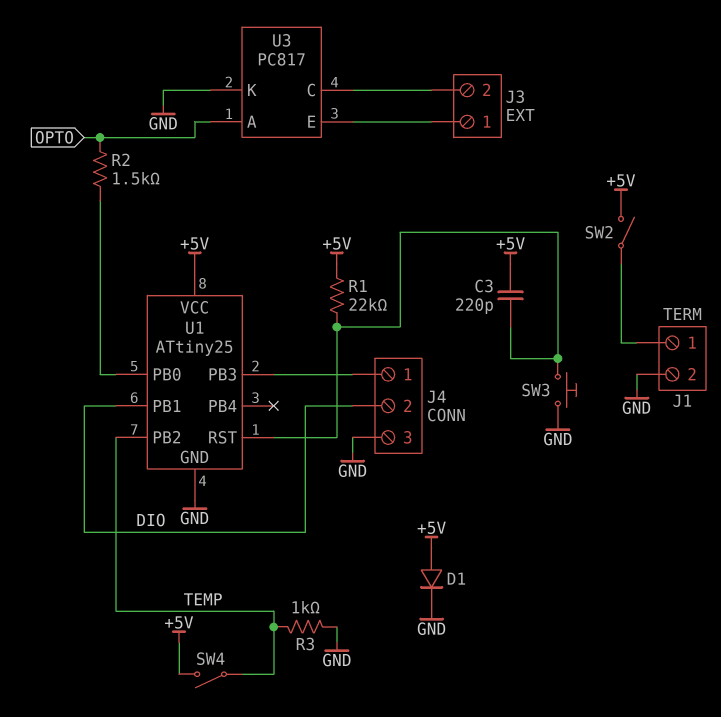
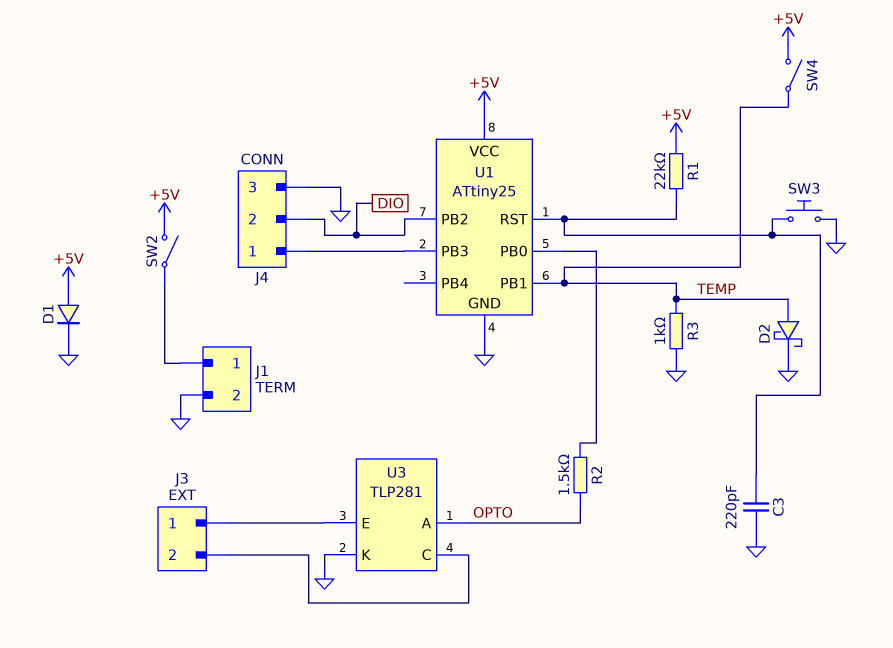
C3: 220pF (+5V, U1/RST) -> 220pF (GND, U1/RST)
D2: none -> schottky (A TEMP, K GND)
U1 pin PB1: DIO -> TEMP
U1 pin PB2: TEMP -> DIO
U3: PC817 -> TLP281

